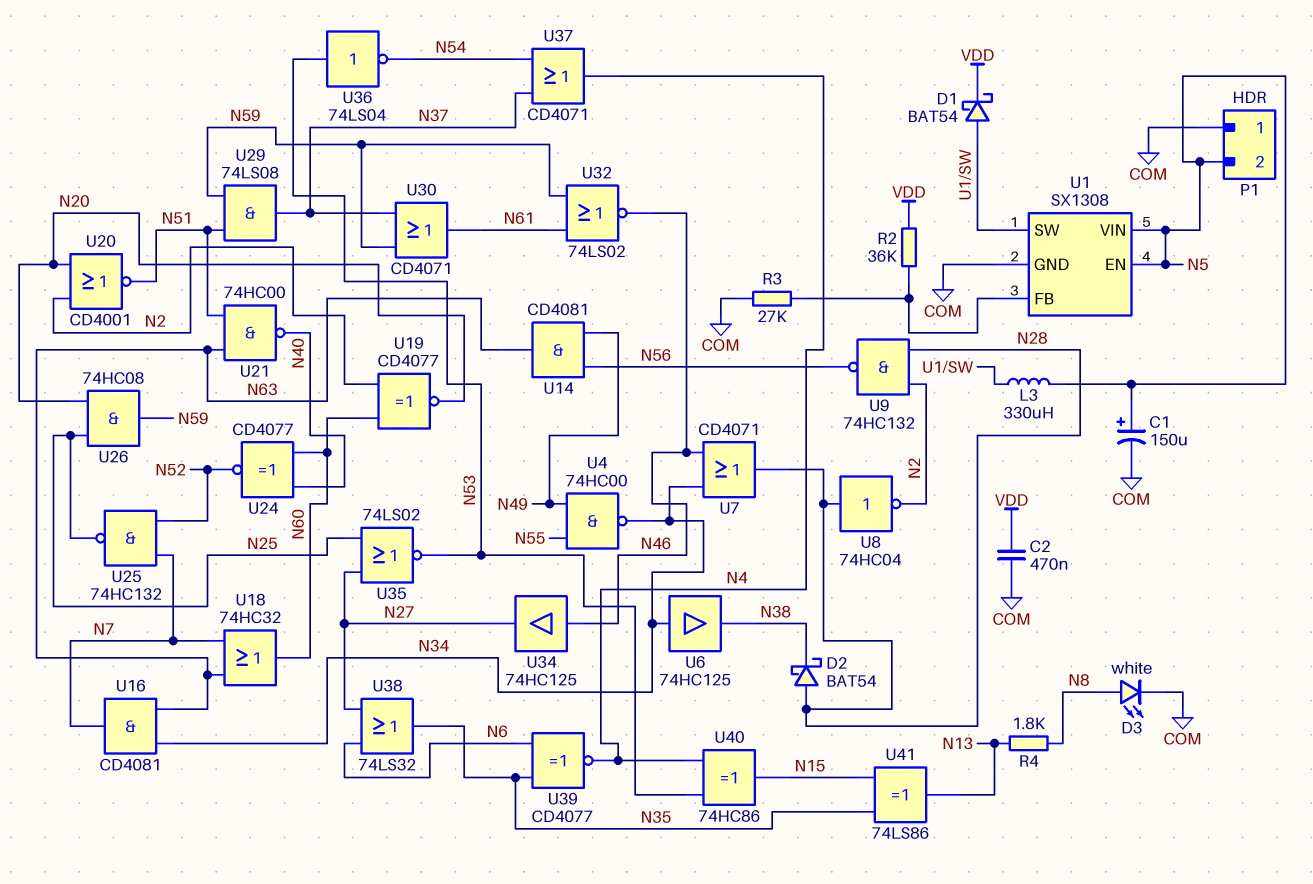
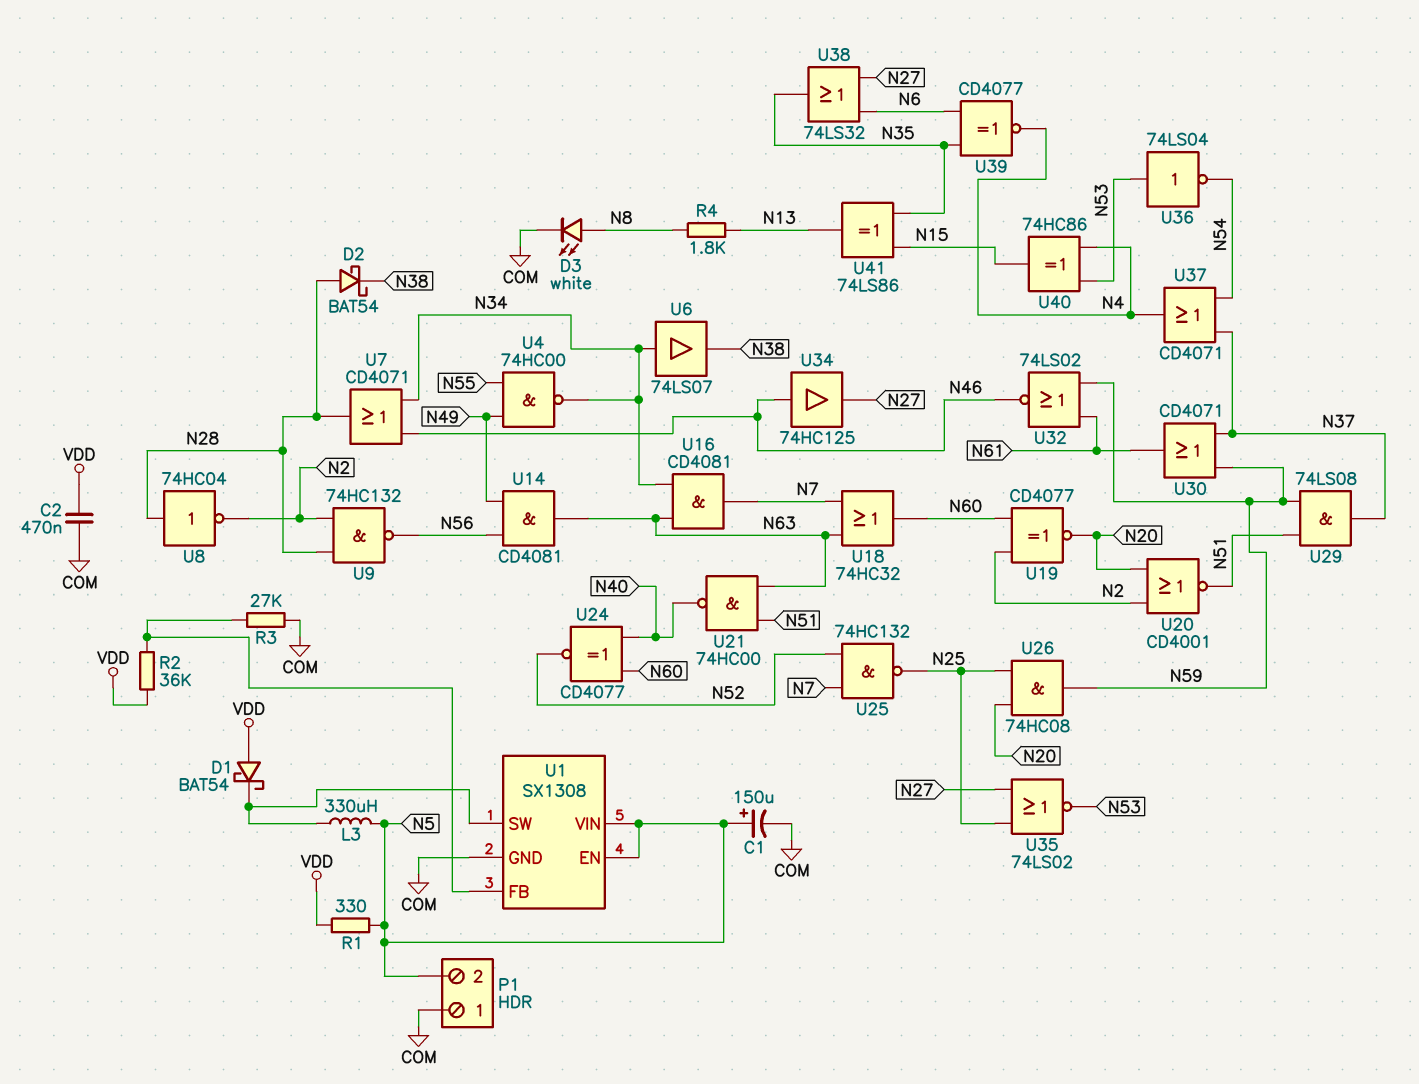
D1: schottky BAT54 (A U1/SW, K VDD) -> schottky BAT54 (A VDD, K U1/SW)
R1: none -> 330 (N5, VDD)
U6: buffer 74HC125 (in N34, out N38) -> buffer 74LS07 (in N34, out N38)

